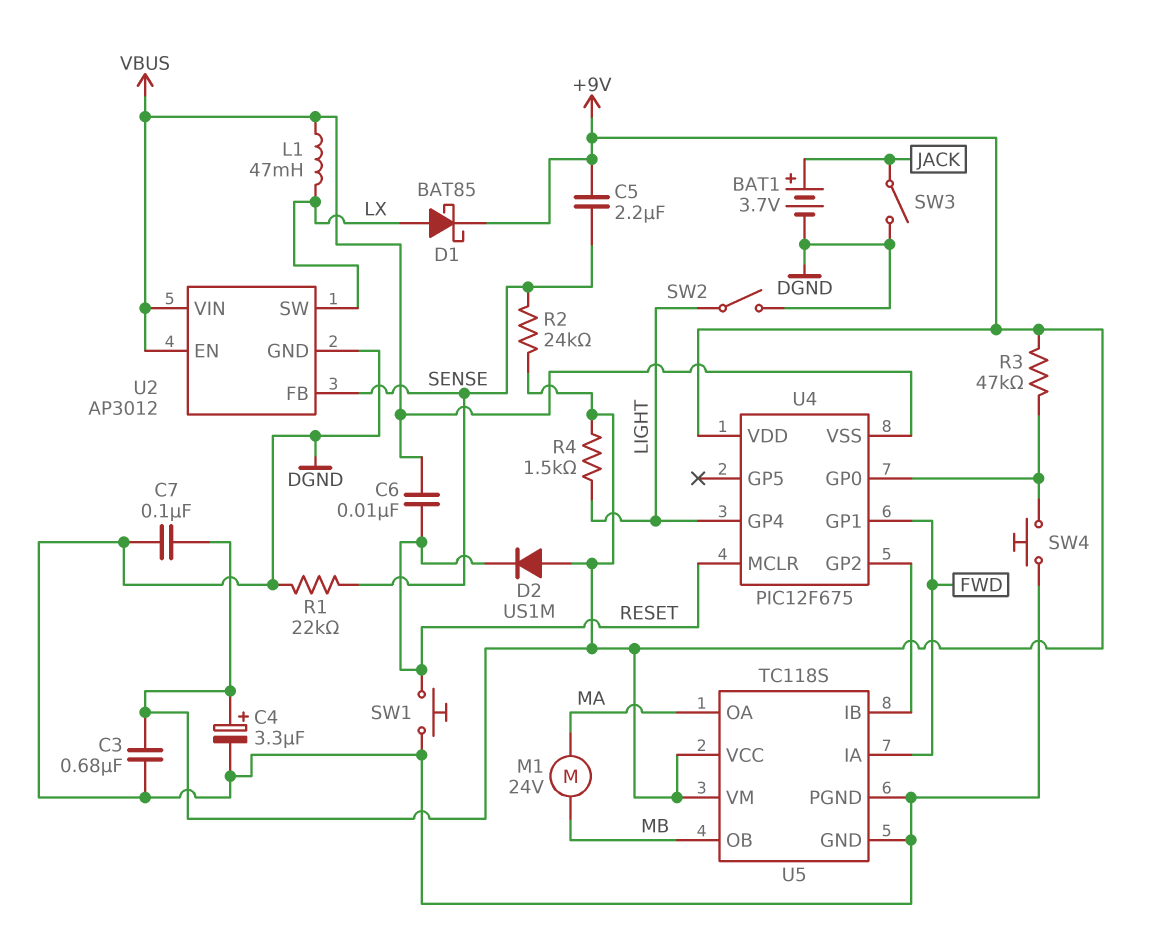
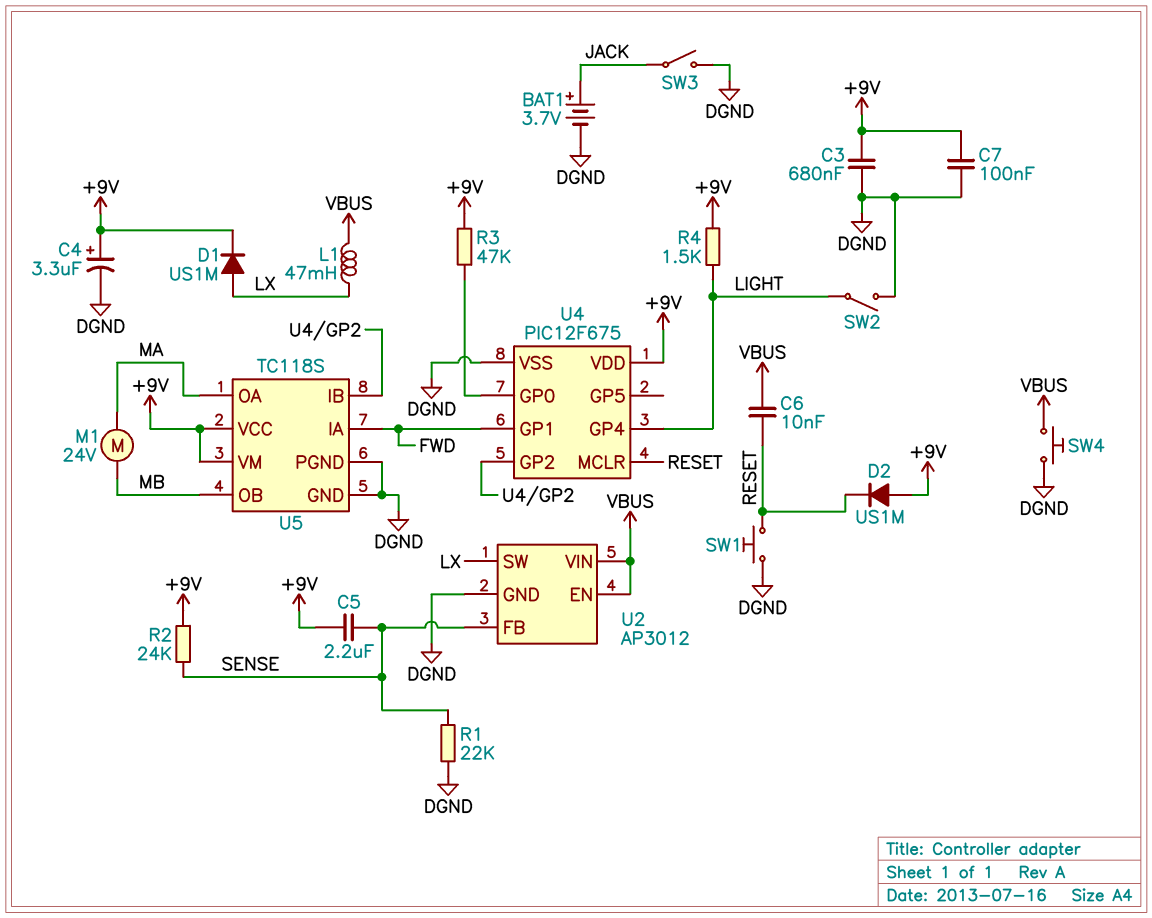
D1: schottky BAT85 (A LX, K +9V) -> diode US1M (A LX, K +9V)
SW4: button (DGND, U4/GP0) -> button (DGND, VBUS)
U4 pin VSS: VBUS -> DGND

